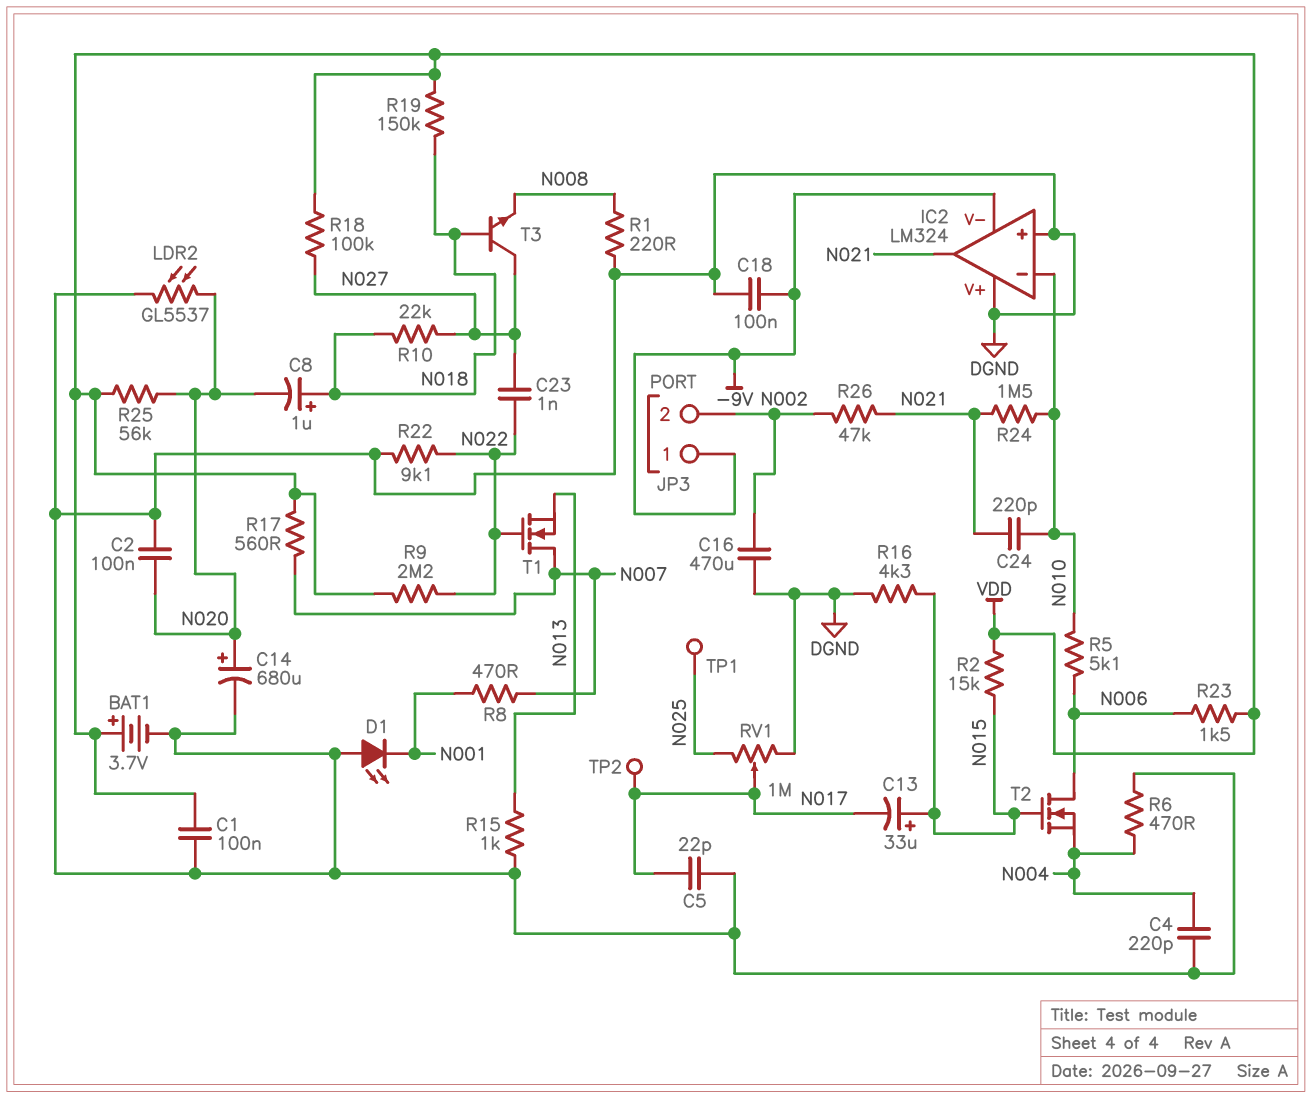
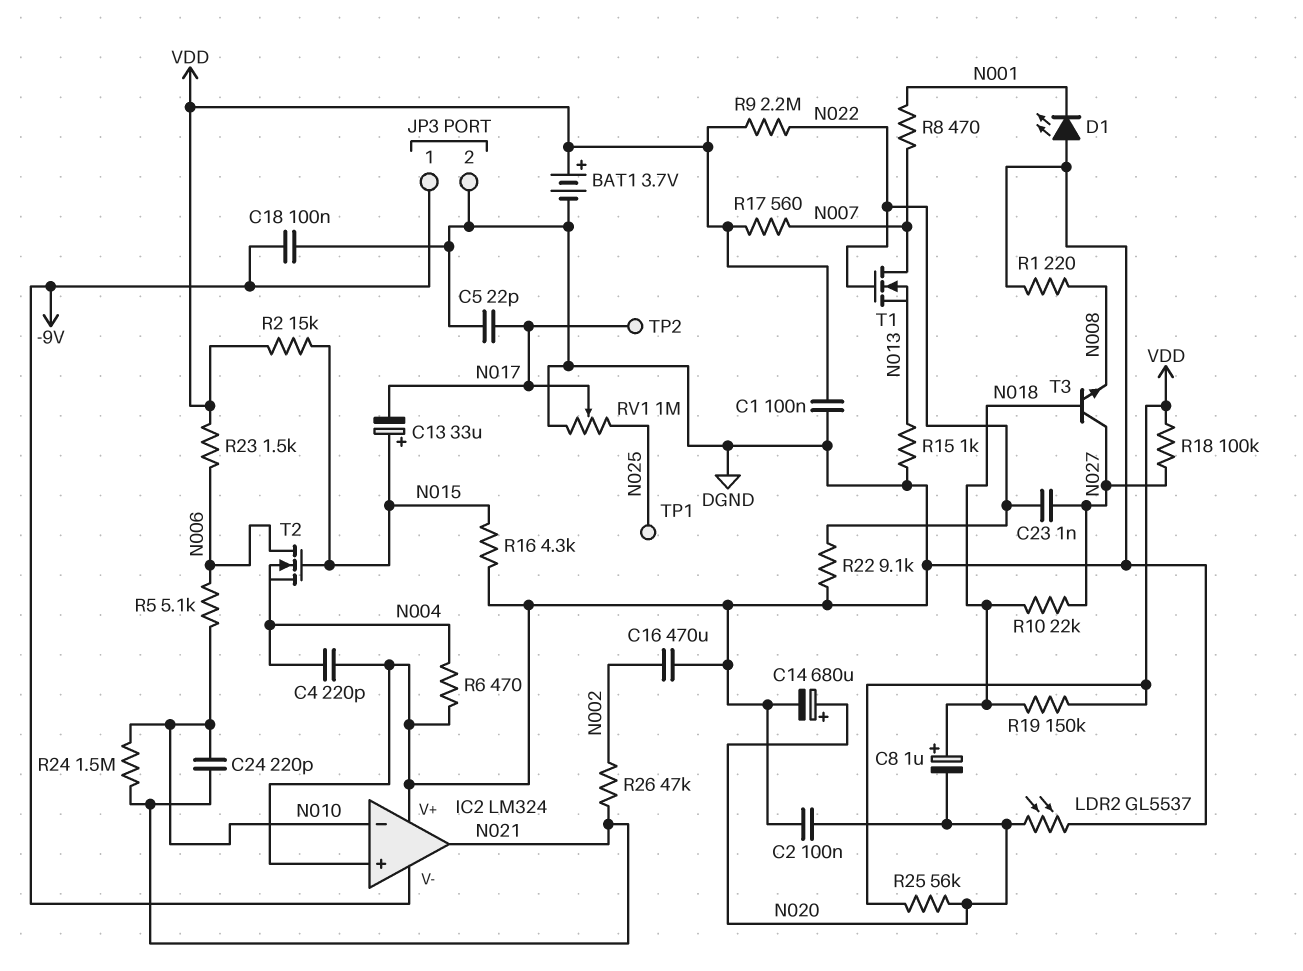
JP3 pin 2: N002 -> DGND

